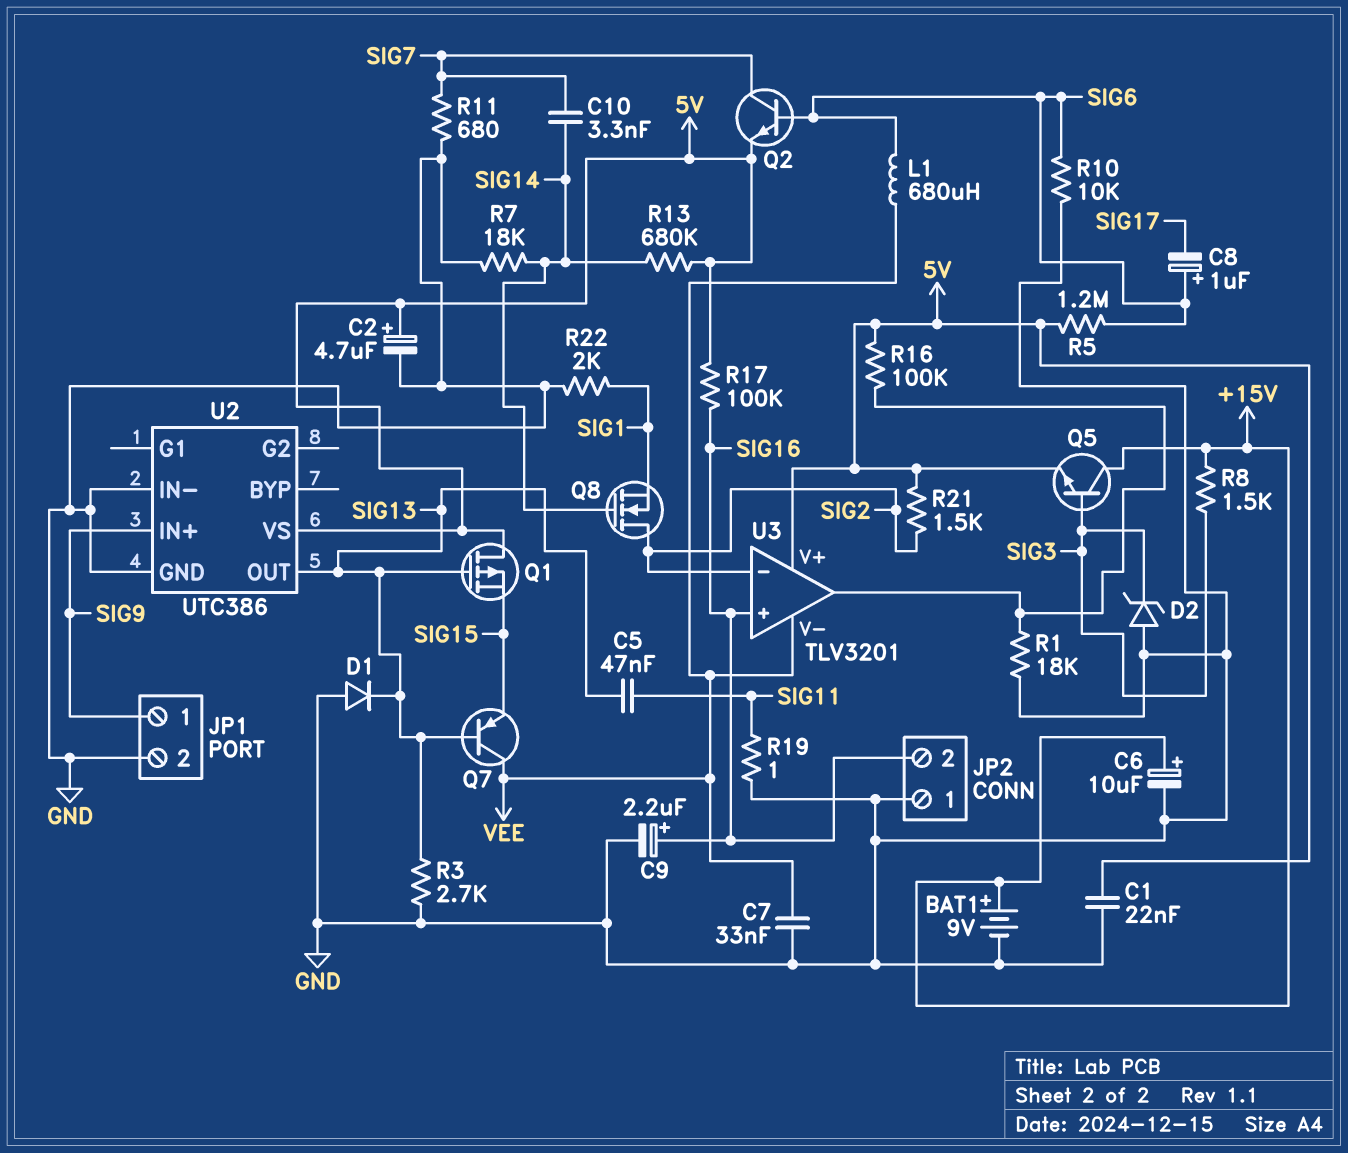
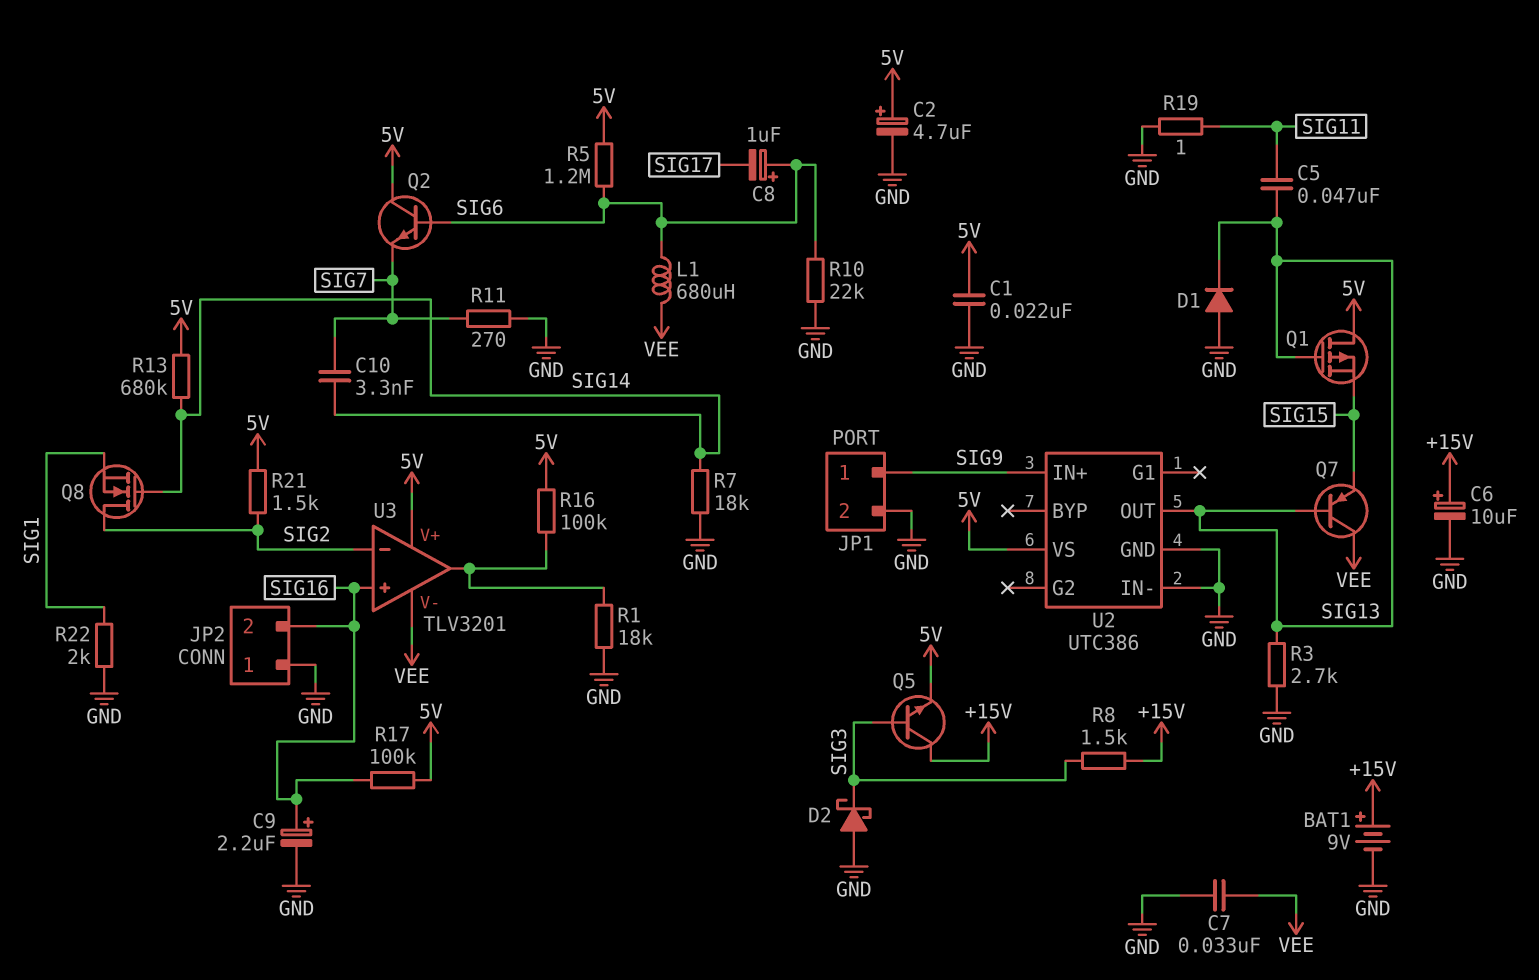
D2: zener (A GND, K SIG3) -> schottky (A GND, K SIG3)
Q2: NPN (B SIG6, C SIG7, E 5V) -> NPN (B SIG6, C 5V, E SIG7)
R10: 10k (GND, SIG6) -> 22k (GND, SIG6)
R11: 680 (GND, SIG7) -> 270 (GND, SIG7)

